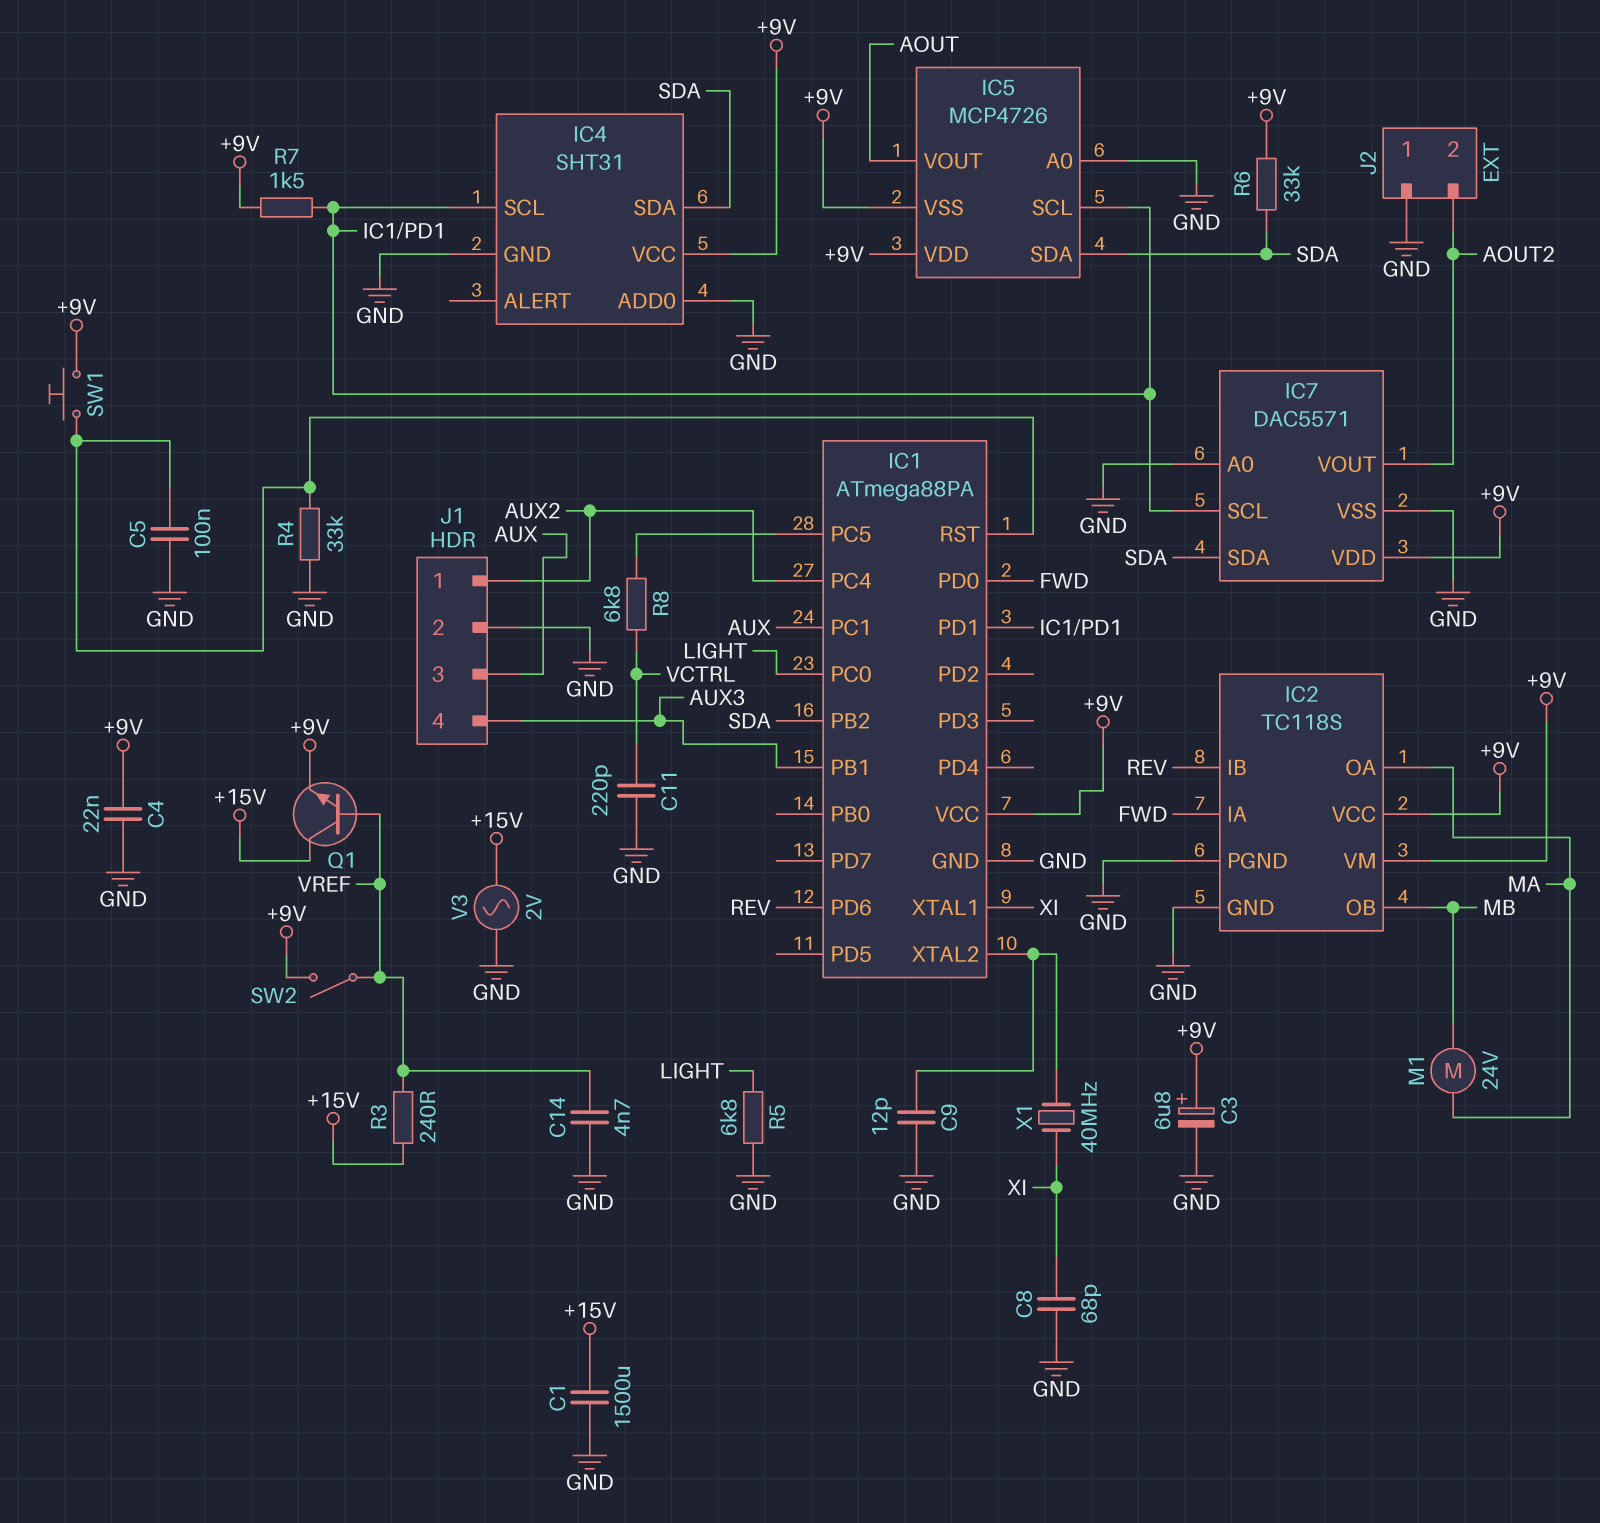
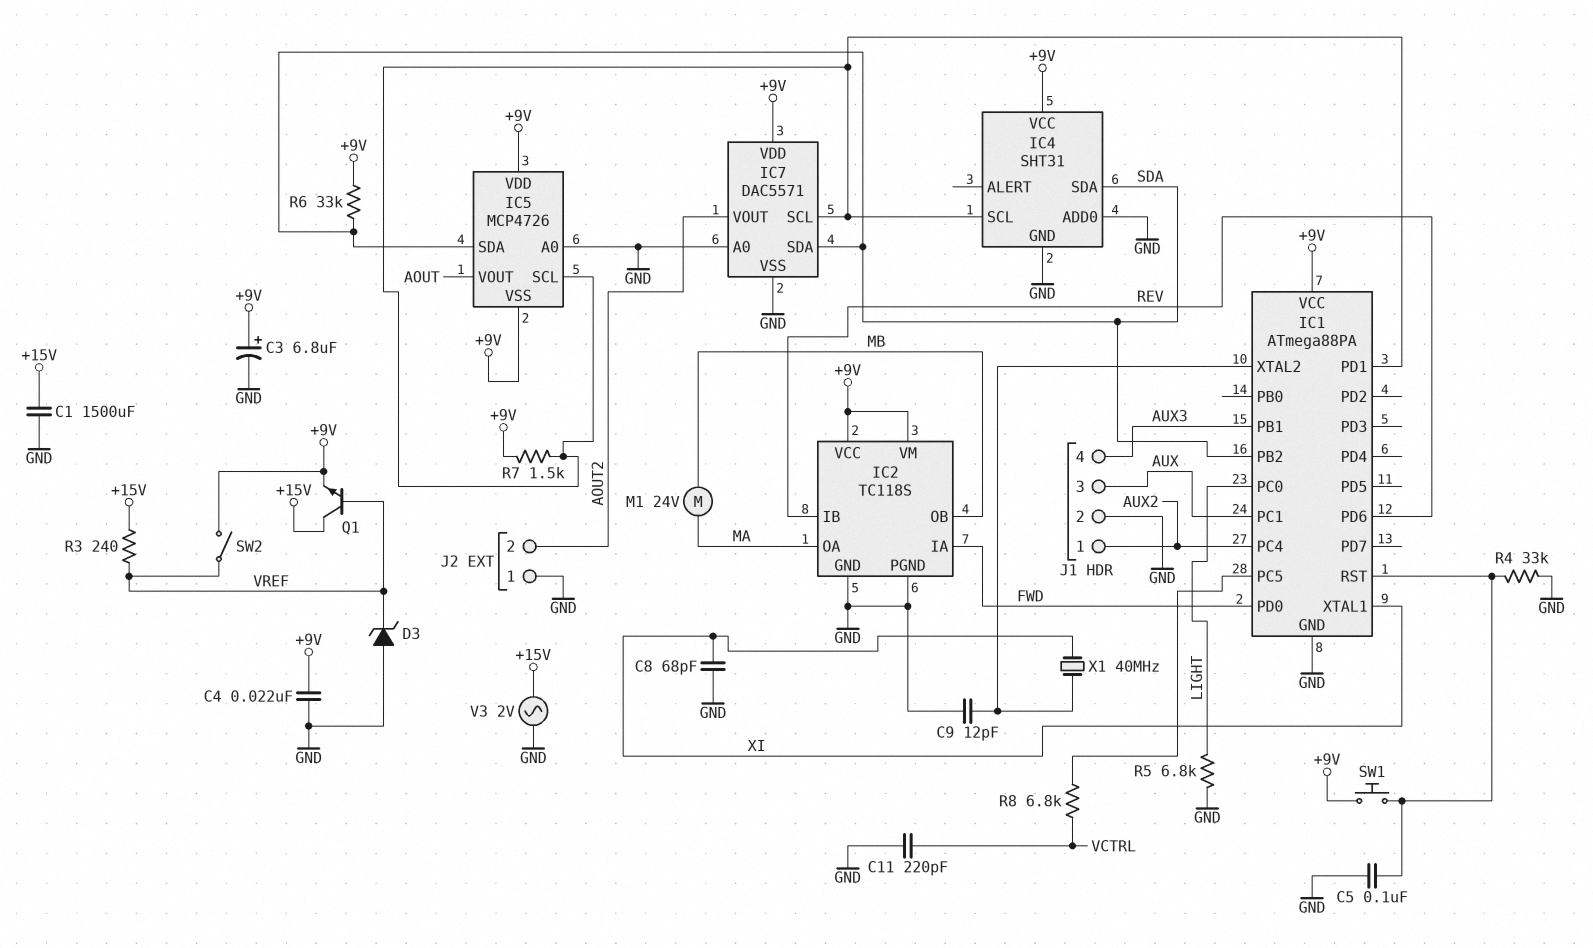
C14: 4.7nF (GND, VREF) -> none
D3: none -> zener (A GND, K VREF)

